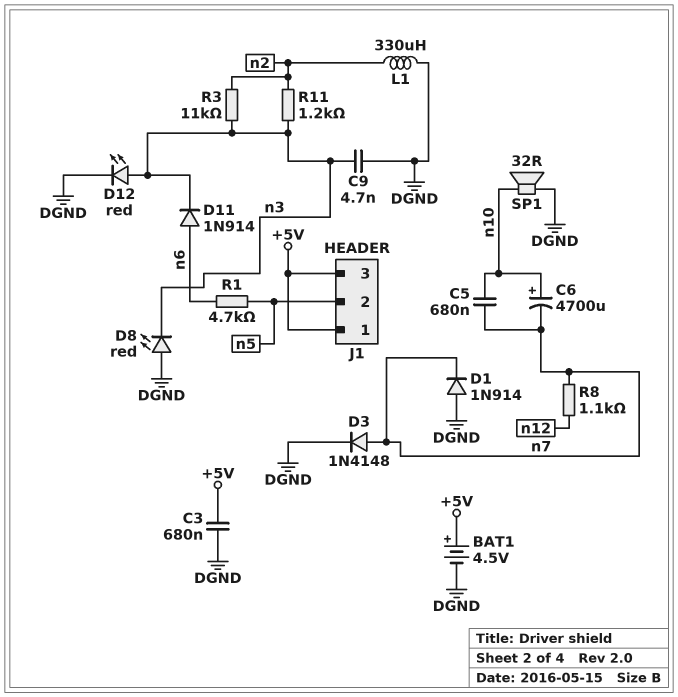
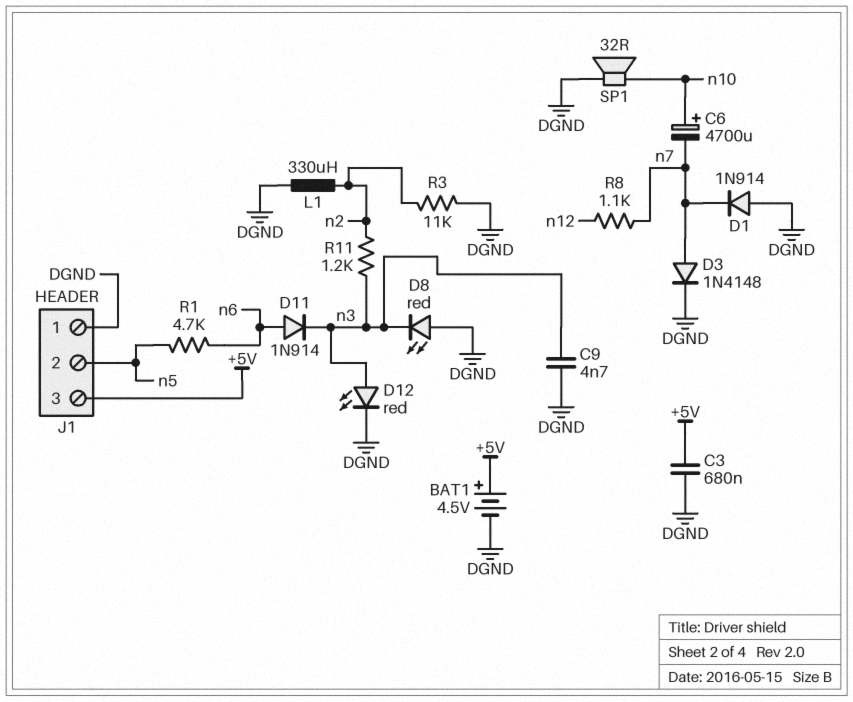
C5: 680nF (n7, n10) -> none
J1 pin 1: +5V -> DGND
R3: 11k (n2, n3) -> 11k (DGND, n2)

